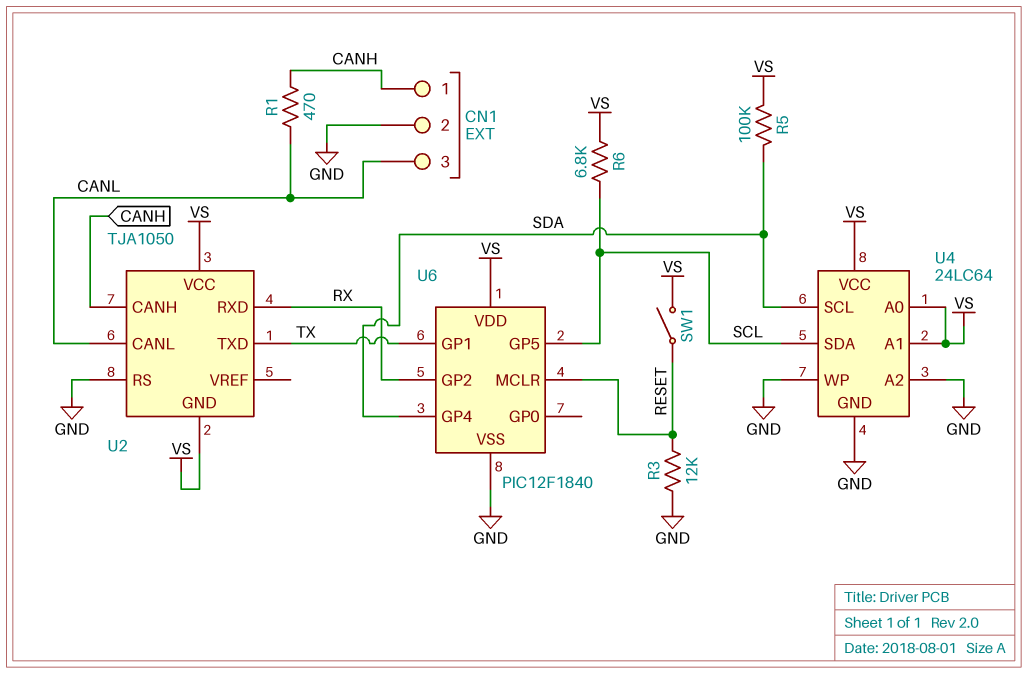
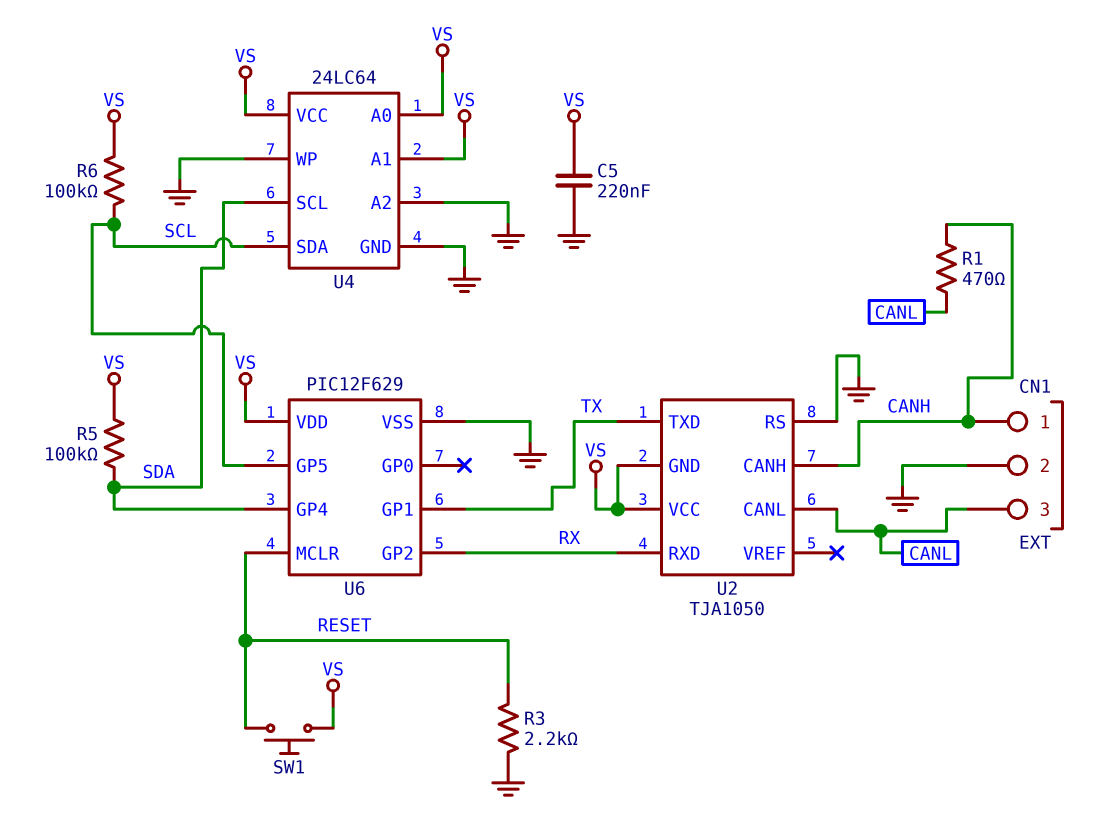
C5: none -> 220nF (GND, VS)
R3: 12k (GND, RESET) -> 2.2k (GND, RESET)
R6: 6.8k (SCL, VS) -> 100k (SCL, VS)
SW1: switch (RESET, VS) -> button (RESET, VS)
U6: PIC12F1840 -> PIC12F629

